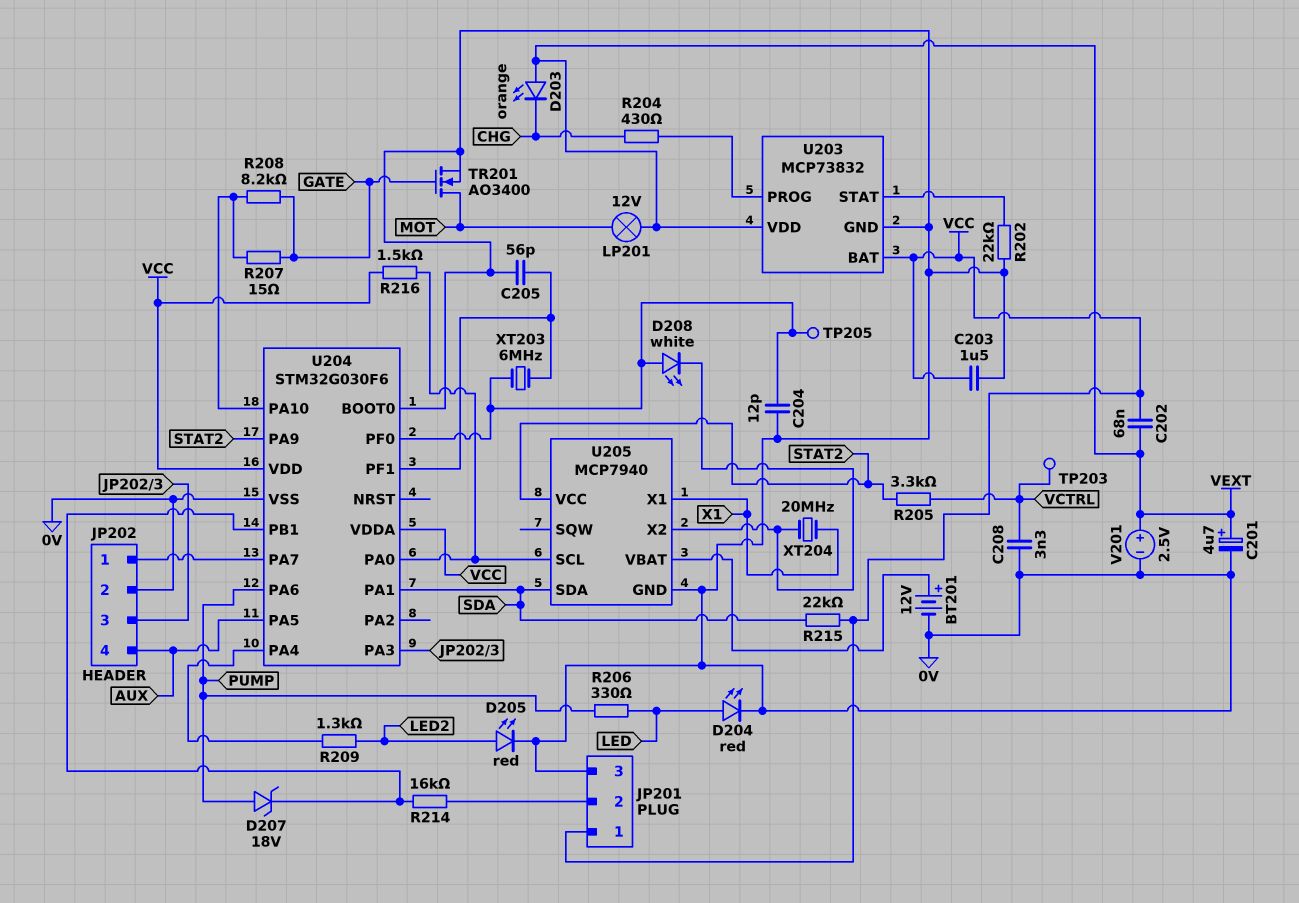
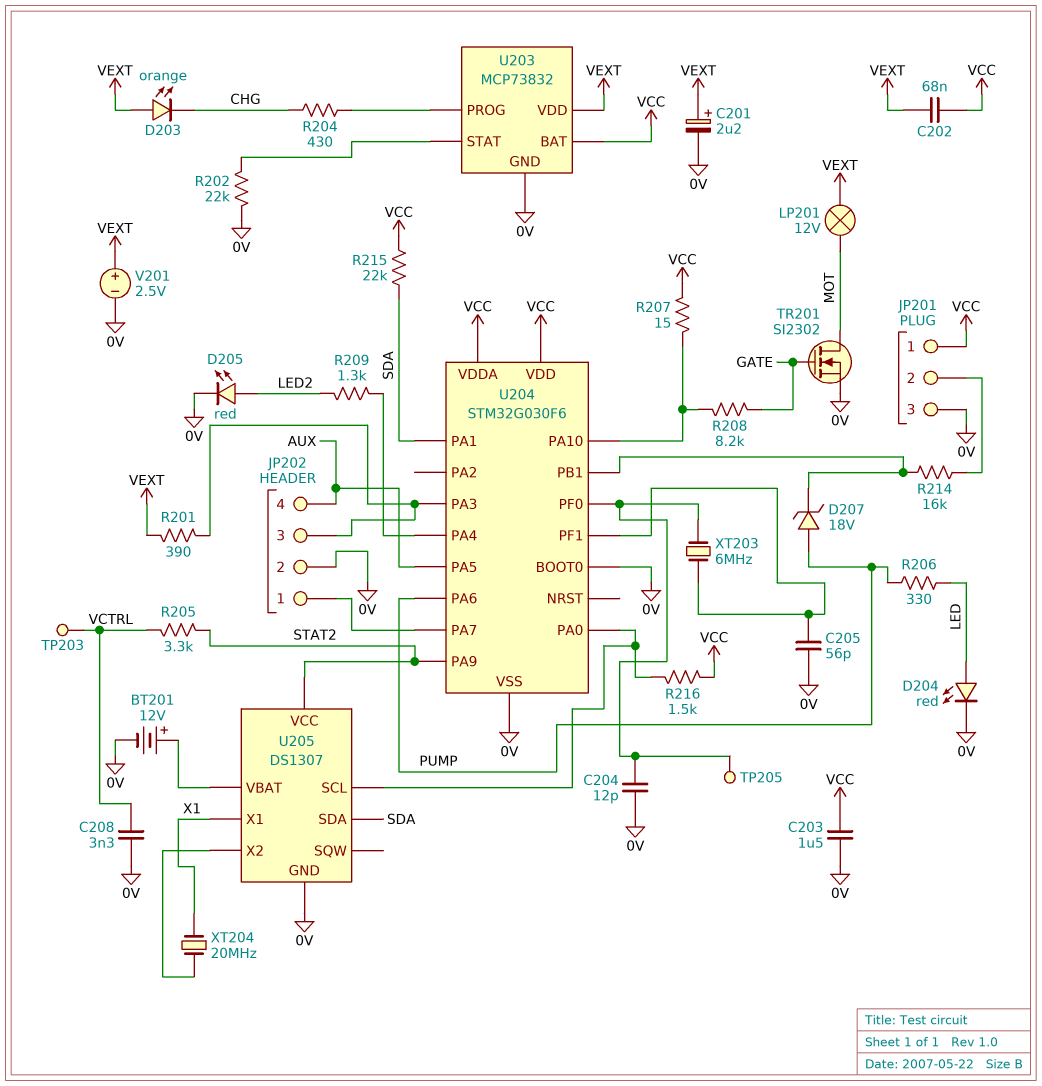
C201: 4.7uF (plus VEXT, minus 0V) -> 2.2uF (plus VEXT, minus 0V)
D208: LED white (A U204/PF0, K U205/X2) -> none
R201: none -> 390 (JP202/3, VEXT)
R207: 15 (GATE, U204/PA10) -> 15 (U204/PA10, VCC)
TR201: NMOS AO3400 (G GATE, D MOT, S 0V) -> NMOS SI2302 (G GATE, D MOT, S 0V)
U205: MCP7940 -> DS1307

